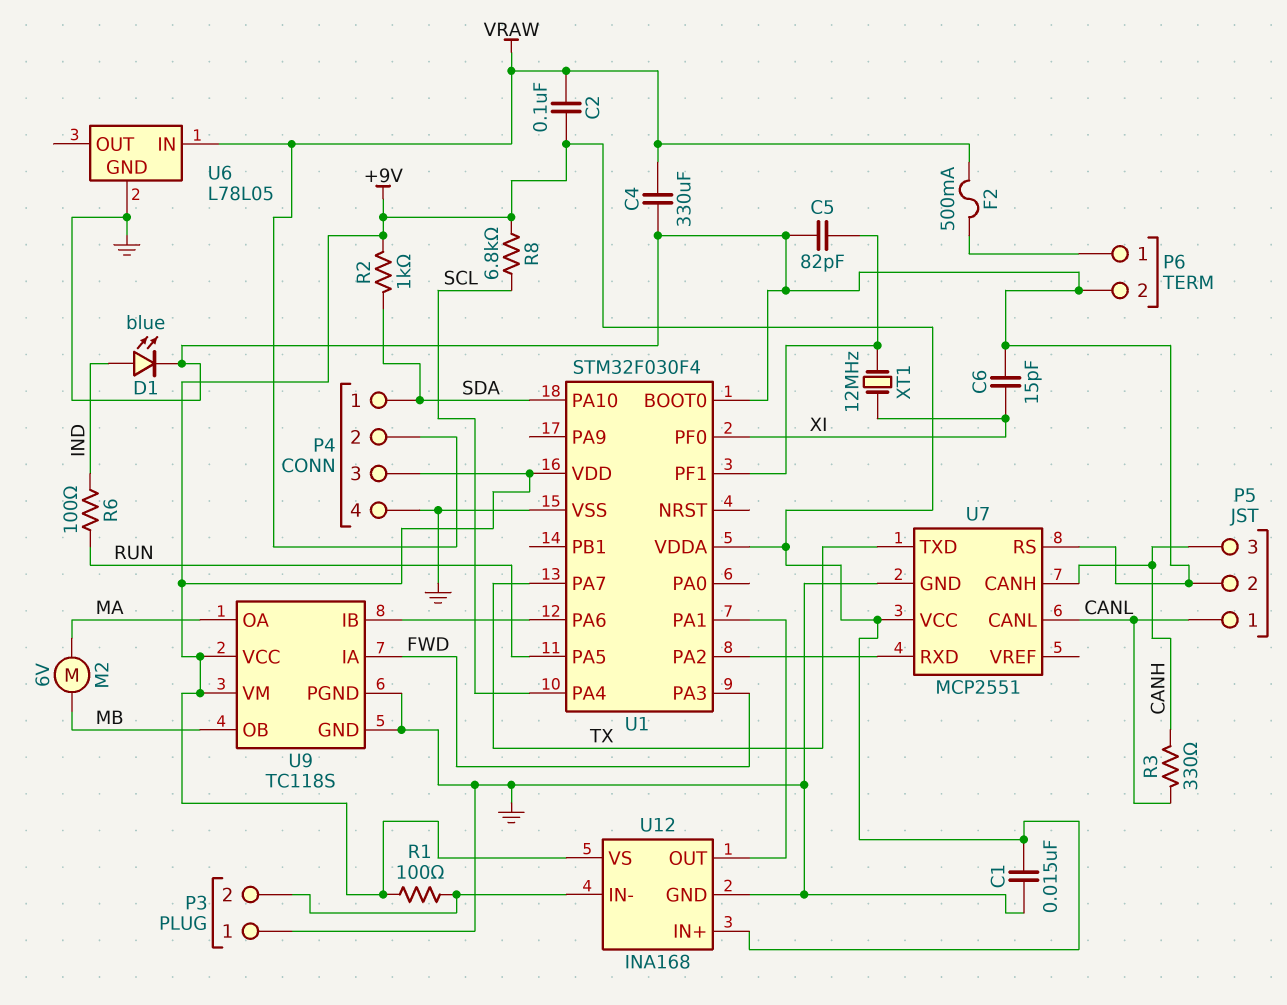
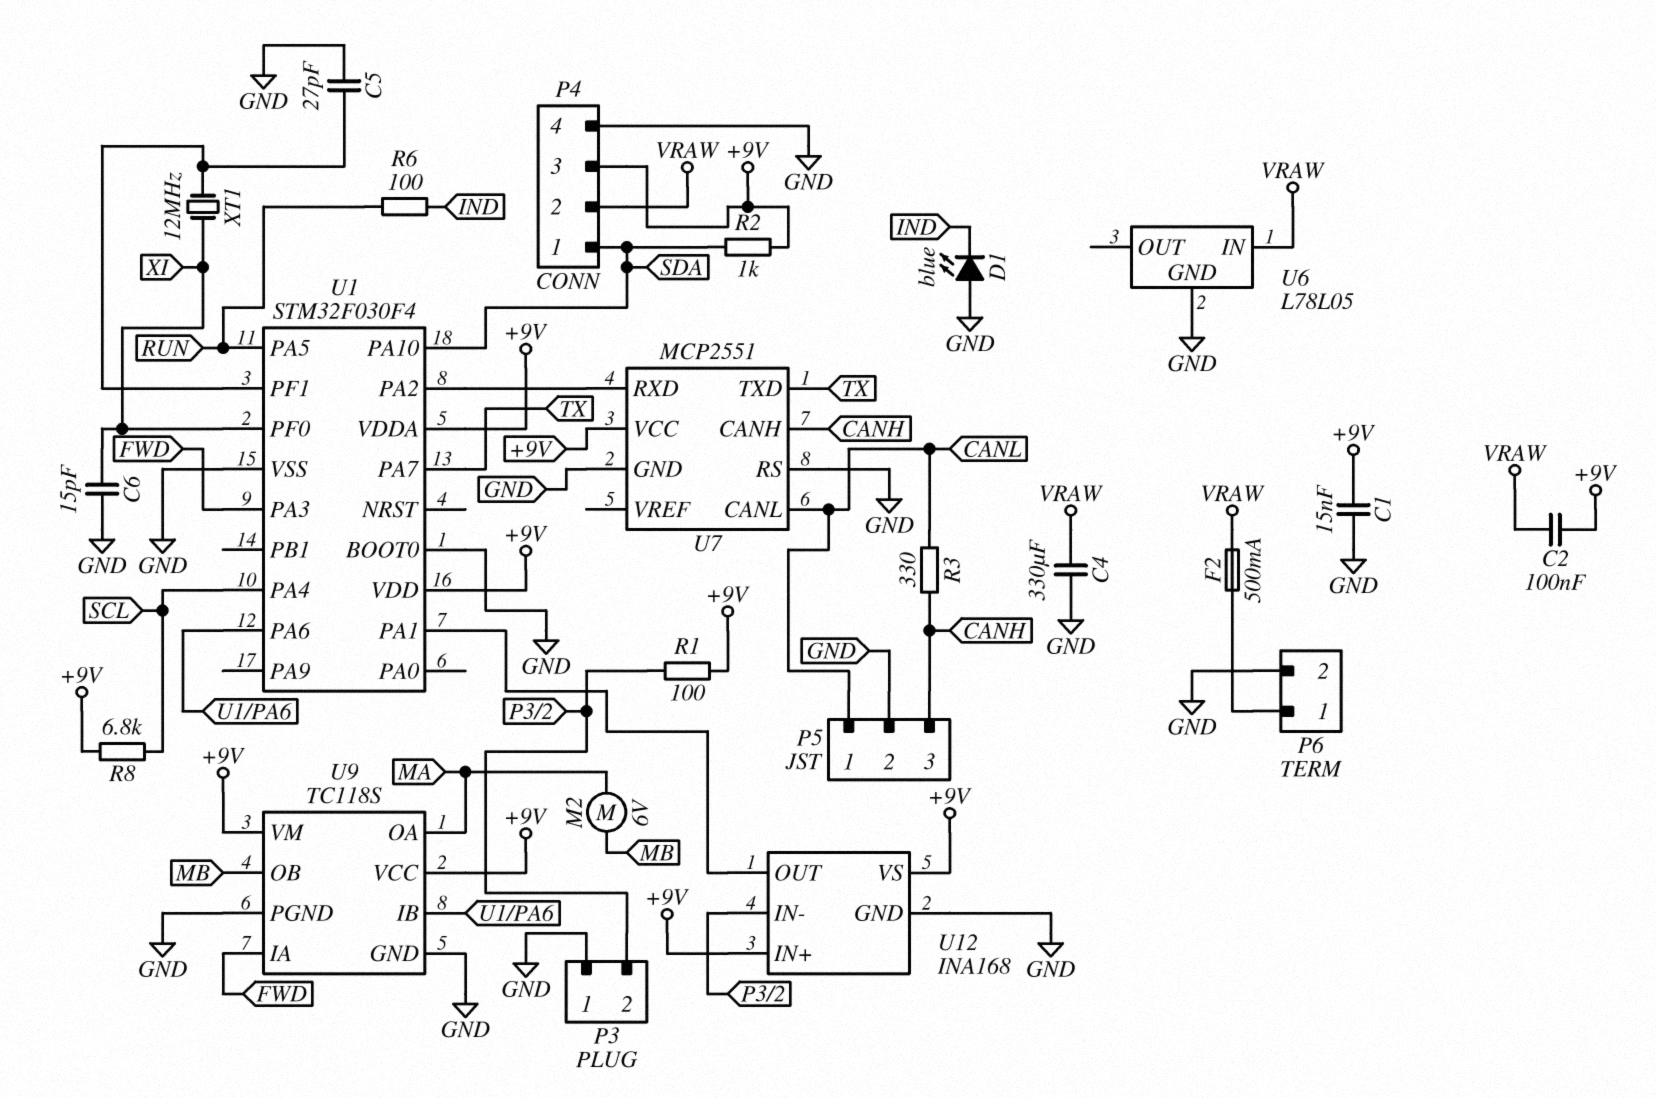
C5: 82pF (GND, U1/PF1) -> 27pF (GND, U1/PF1)
D1: LED blue (A IND, K GND) -> LED blue (A GND, K IND)

